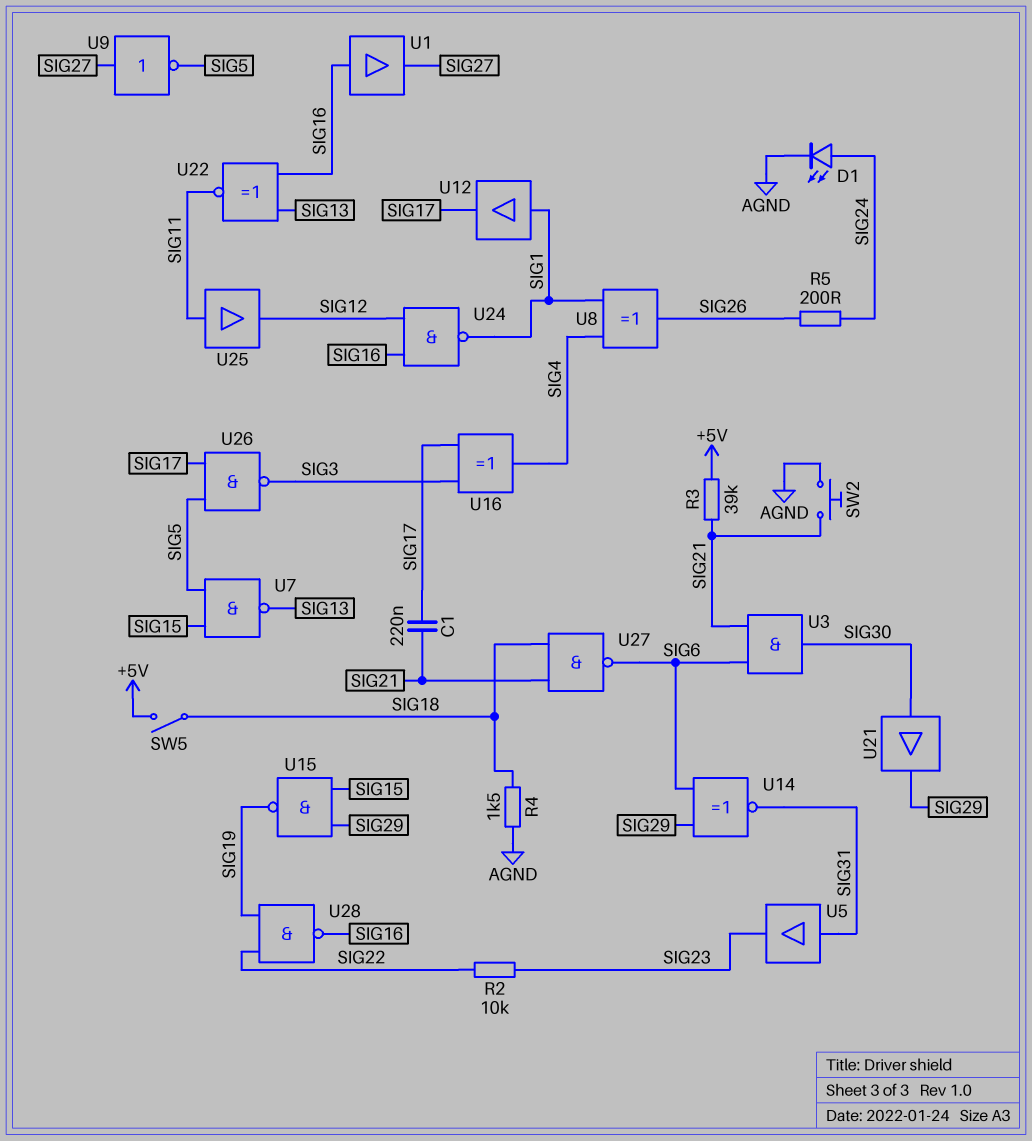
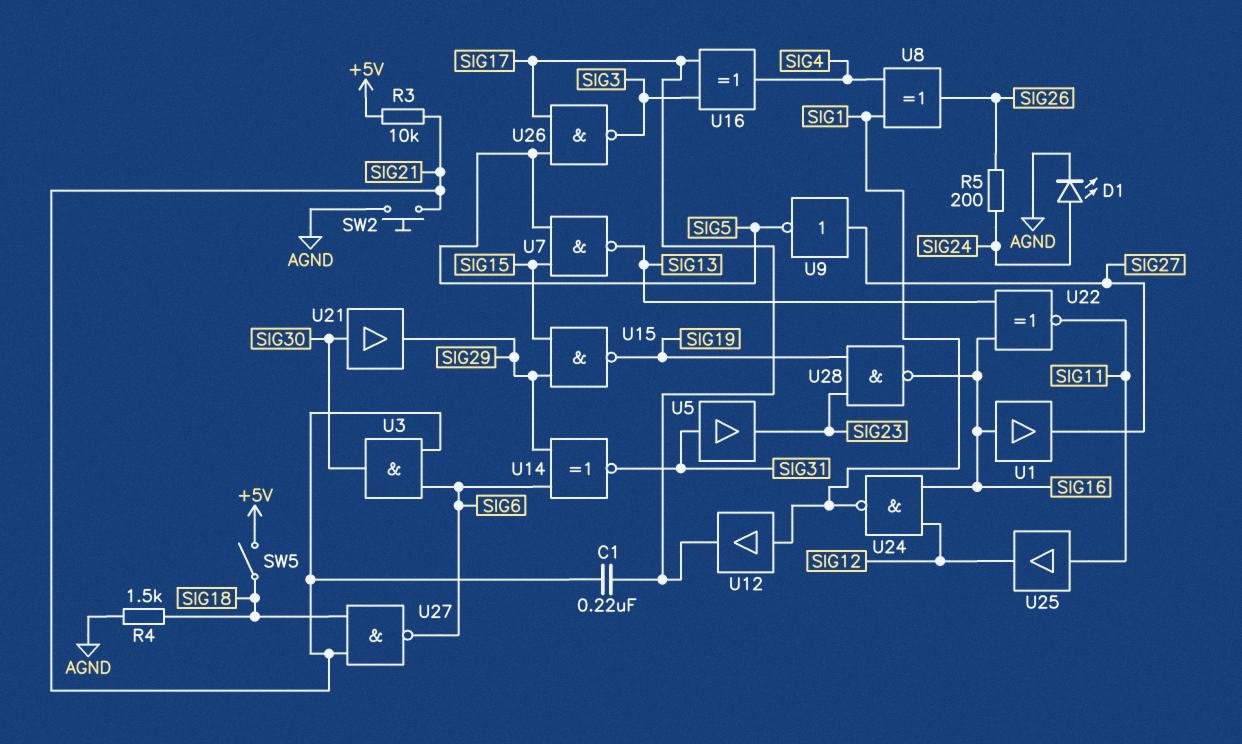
R2: 10k (SIG22, SIG23) -> none
R3: 39k (+5V, SIG21) -> 10k (+5V, SIG21)
U28: NAND (in SIG19, in SIG22, out SIG16) -> NAND (in SIG19, in SIG23, out SIG16)

